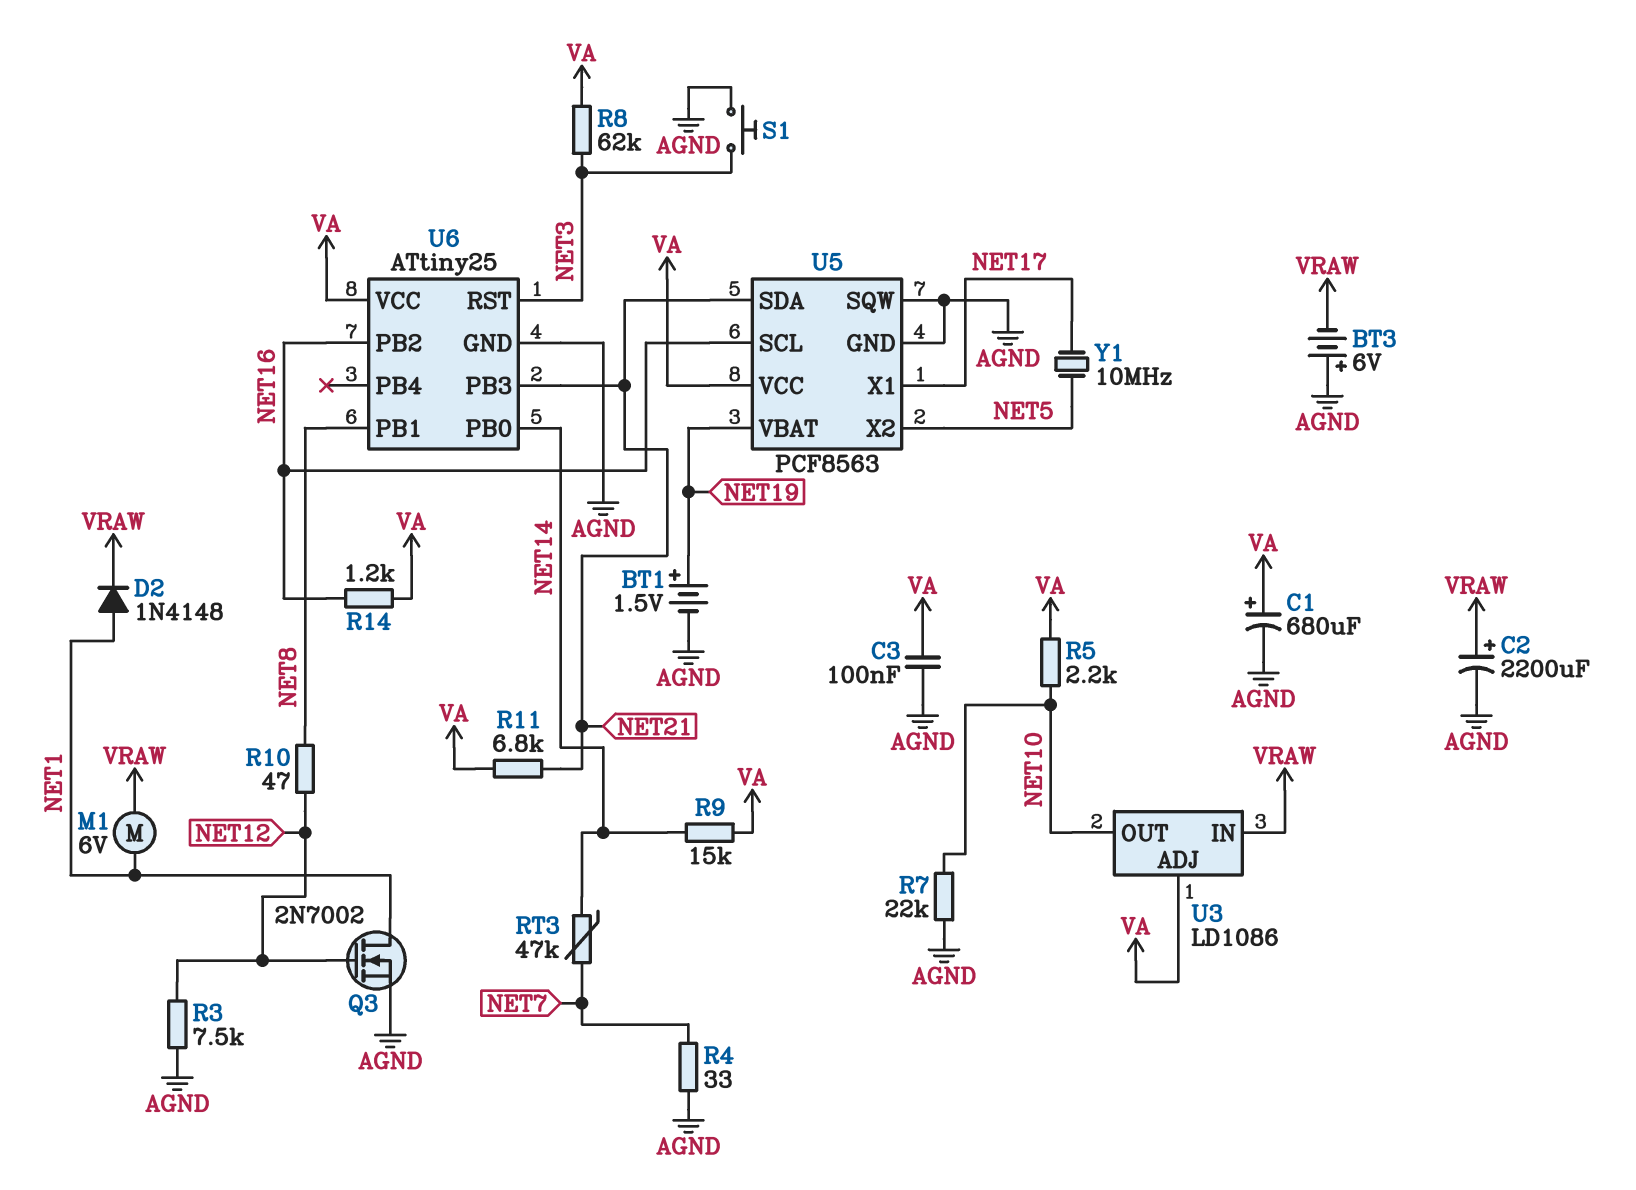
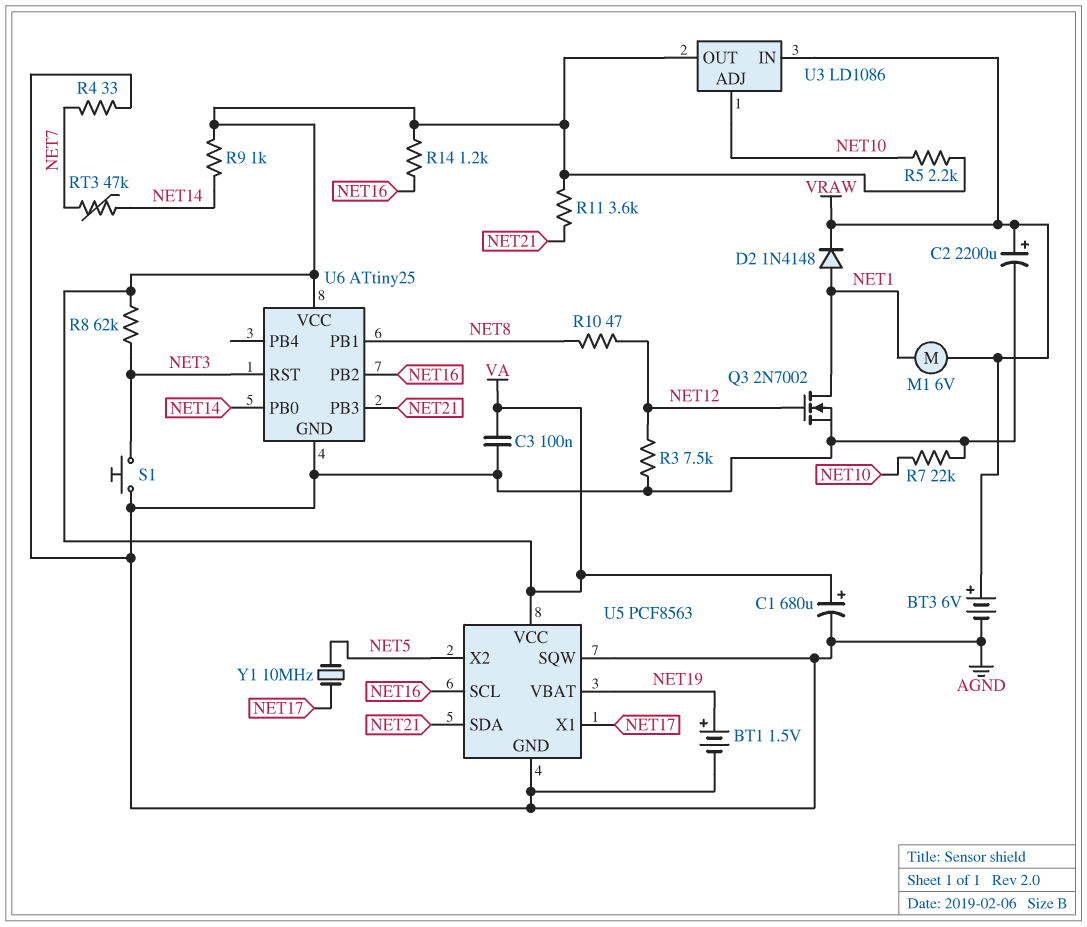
BT3: 6V (plus AGND, minus VRAW) -> 6V (plus VRAW, minus AGND)
R9: 15k (NET14, VA) -> 1k (NET14, VA)
R11: 6.8k (NET21, VA) -> 3.6k (NET21, VA)
U3 pin ADJ: VA -> NET10
U3 pin OUT: NET10 -> VA

